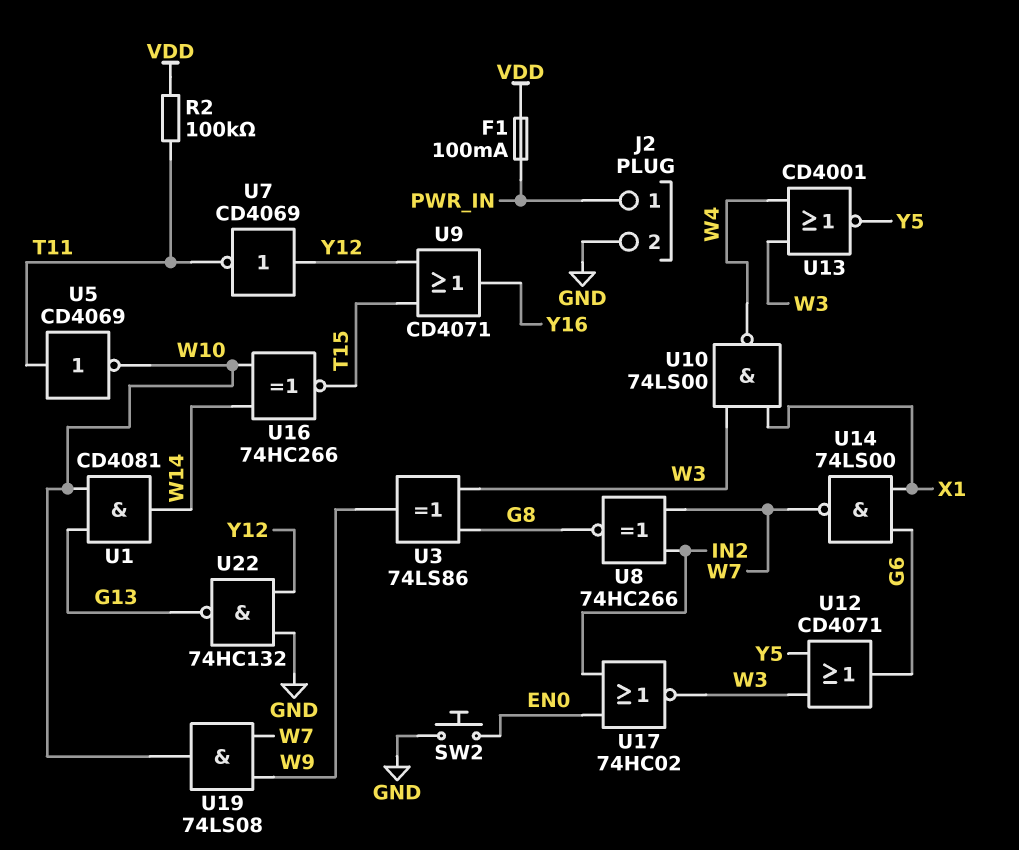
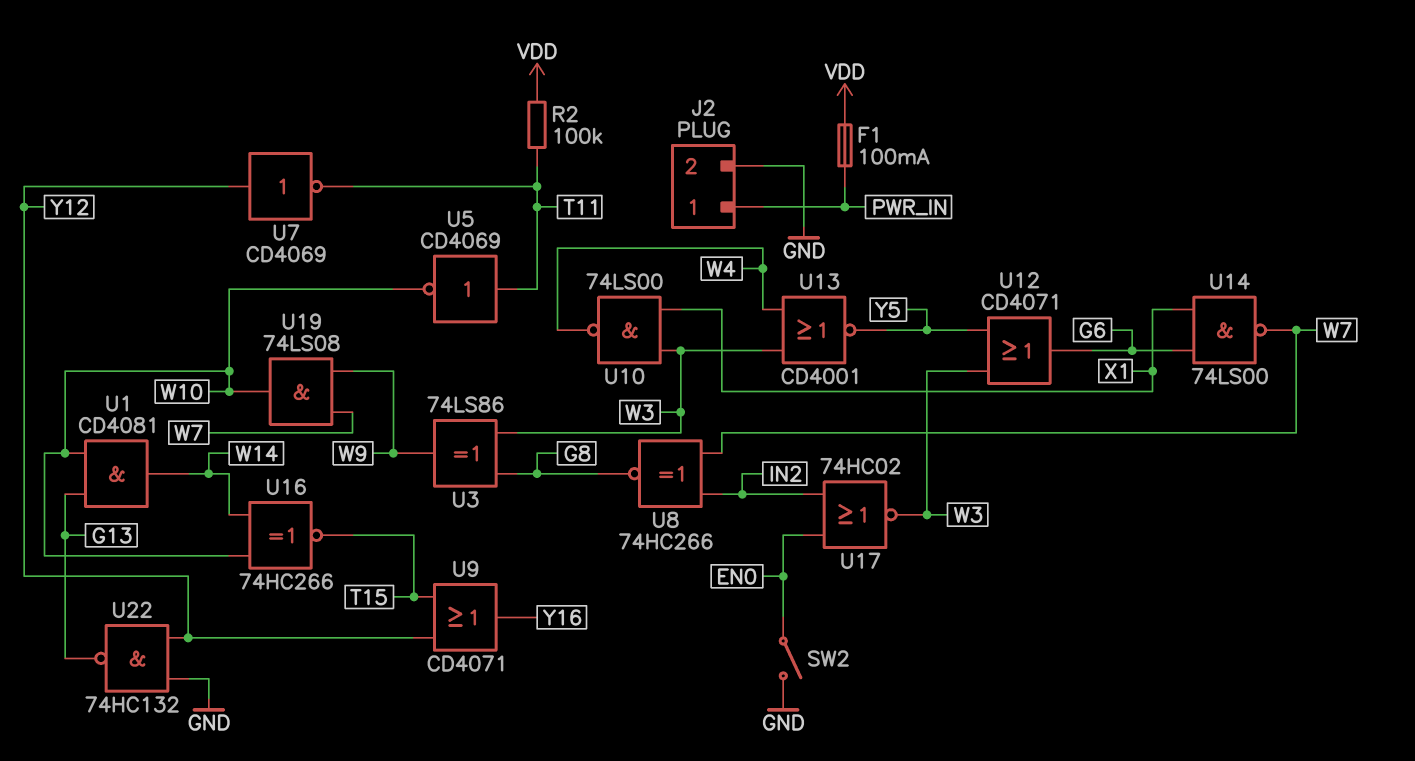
SW2: button (EN0, GND) -> switch (EN0, GND)

